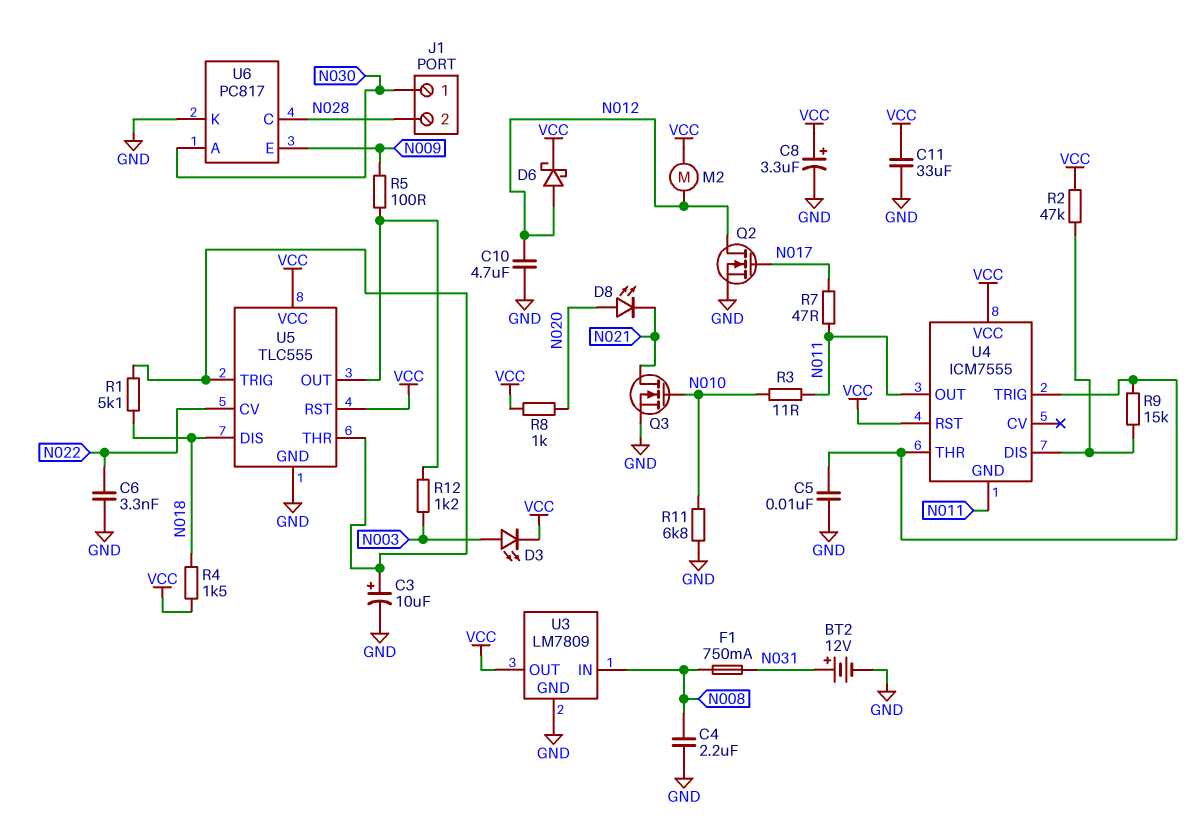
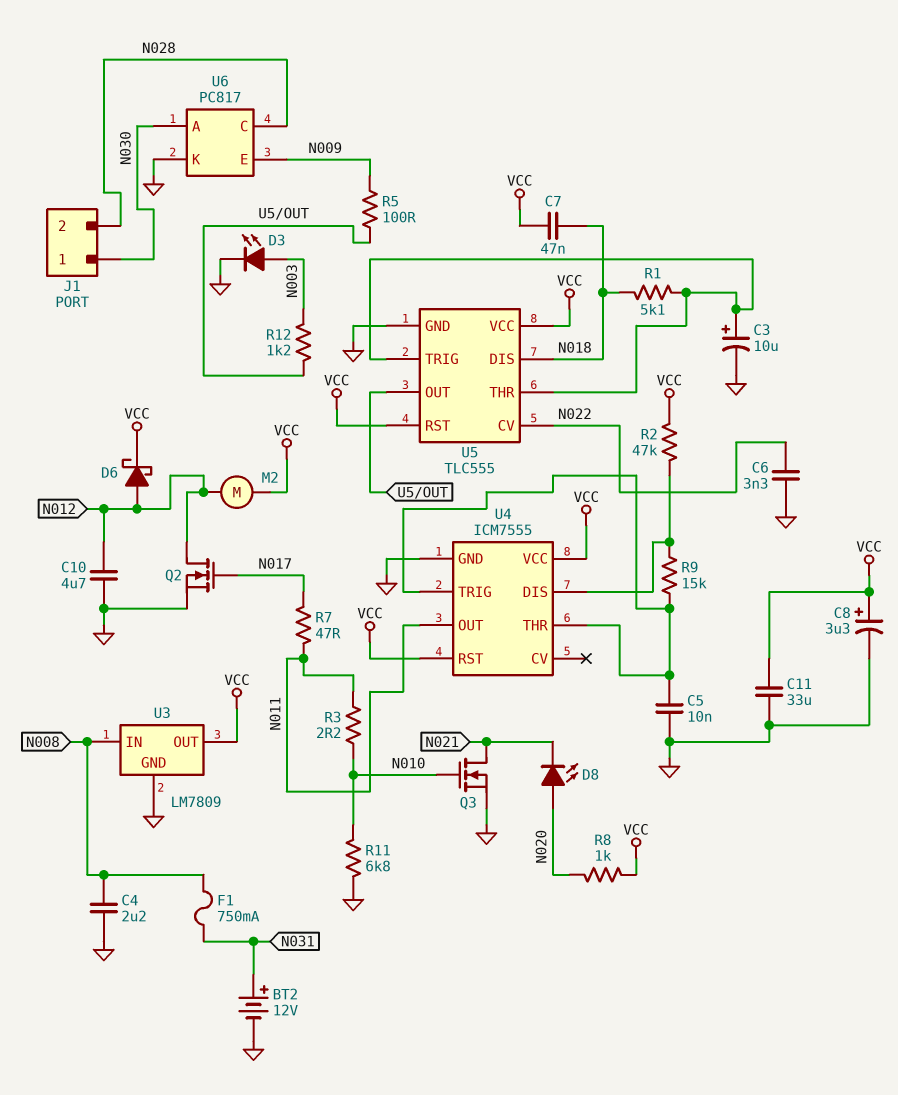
C7: none -> 47nF (N018, VCC)
D3: LED (A N003, K VCC) -> LED (A N003, K GND)
R3: 11 (N010, N011) -> 2.2 (N010, N011)
R4: 1.5k (N018, VCC) -> none
U4 pin GND: N011 -> GND

